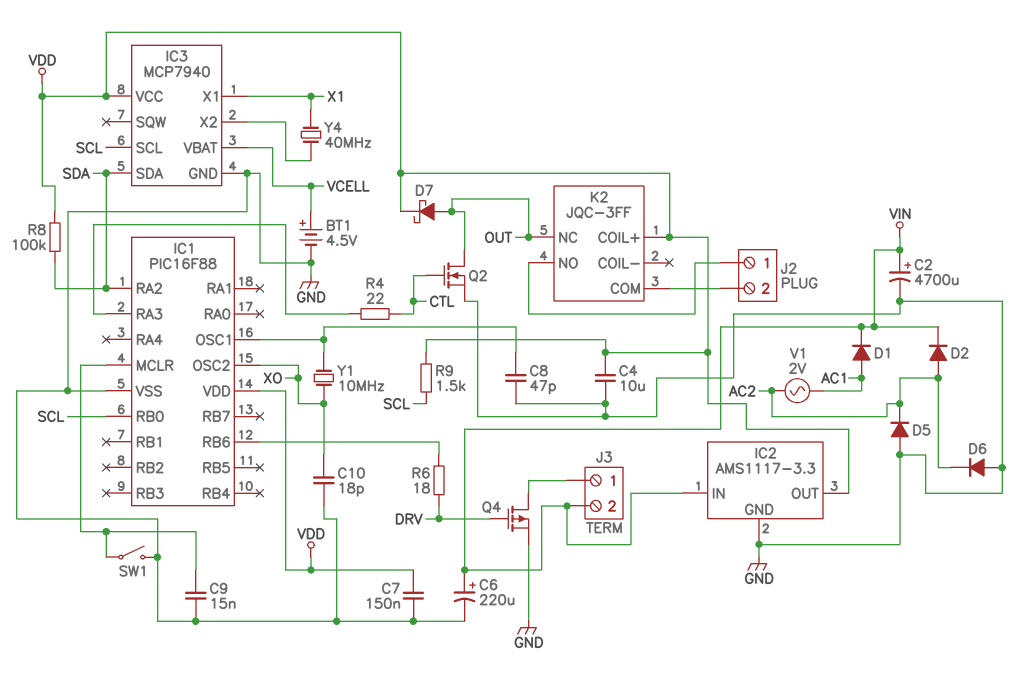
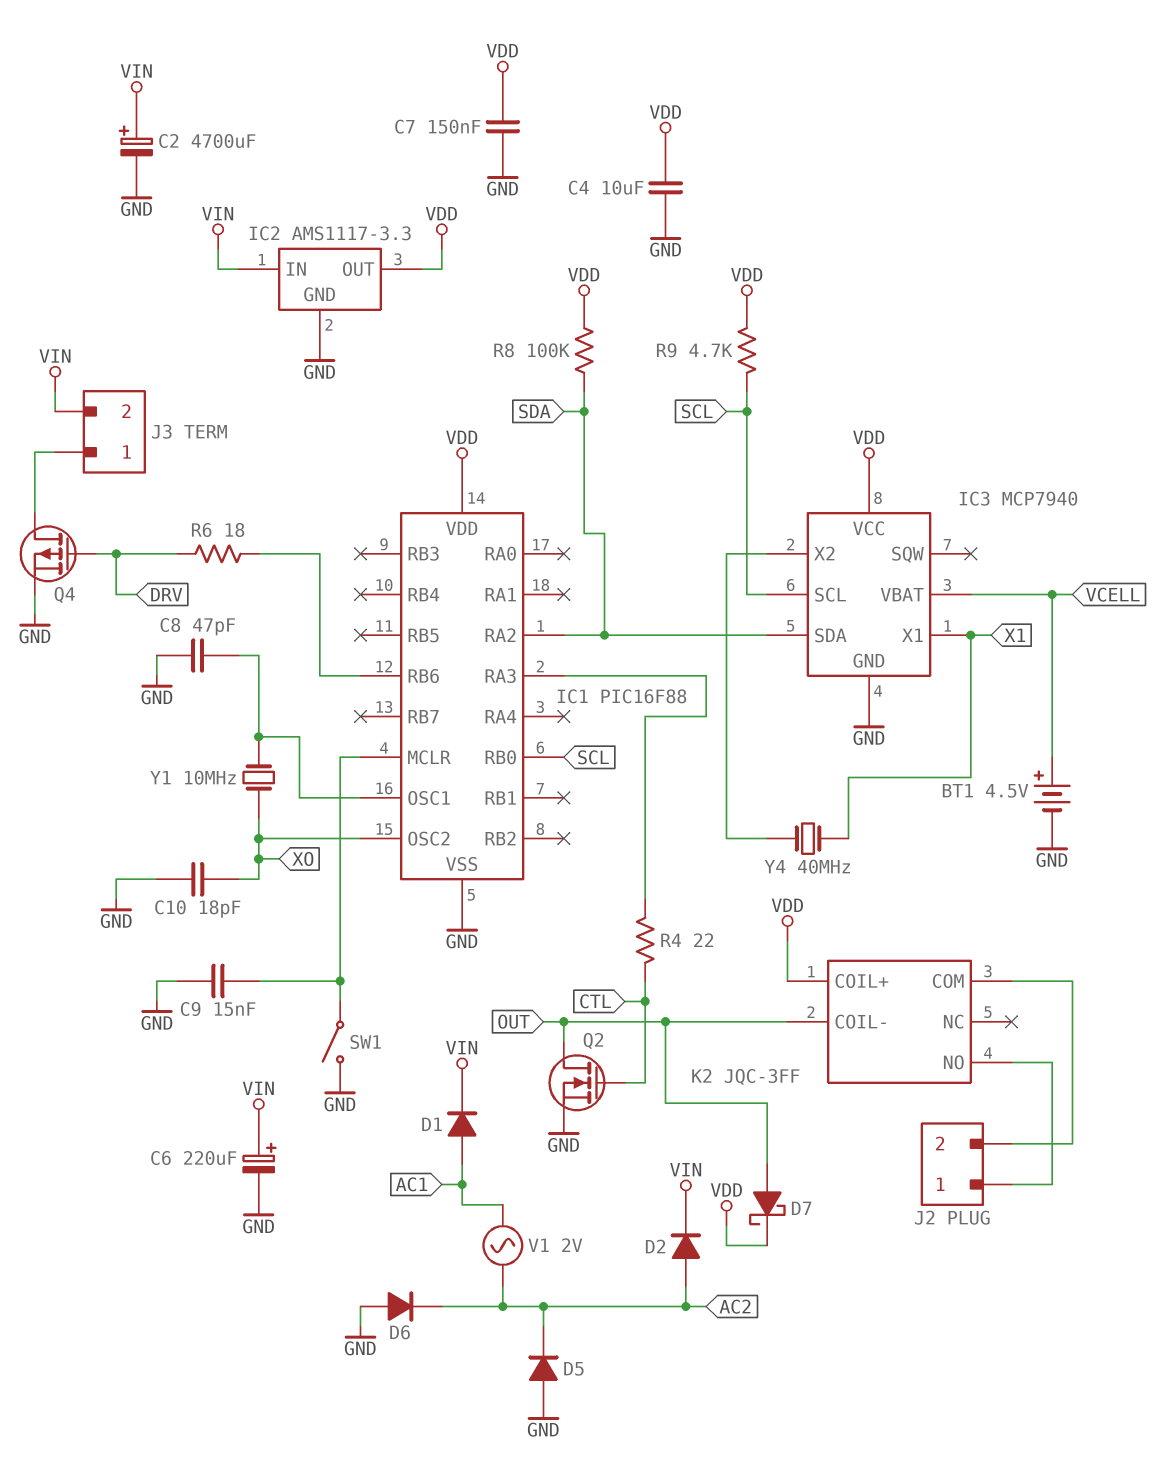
K2 pin COIL-: none -> OUT
K2 pin NC: OUT -> none
R9: 1.5k (SCL, VDD) -> 4.7k (SCL, VDD)

